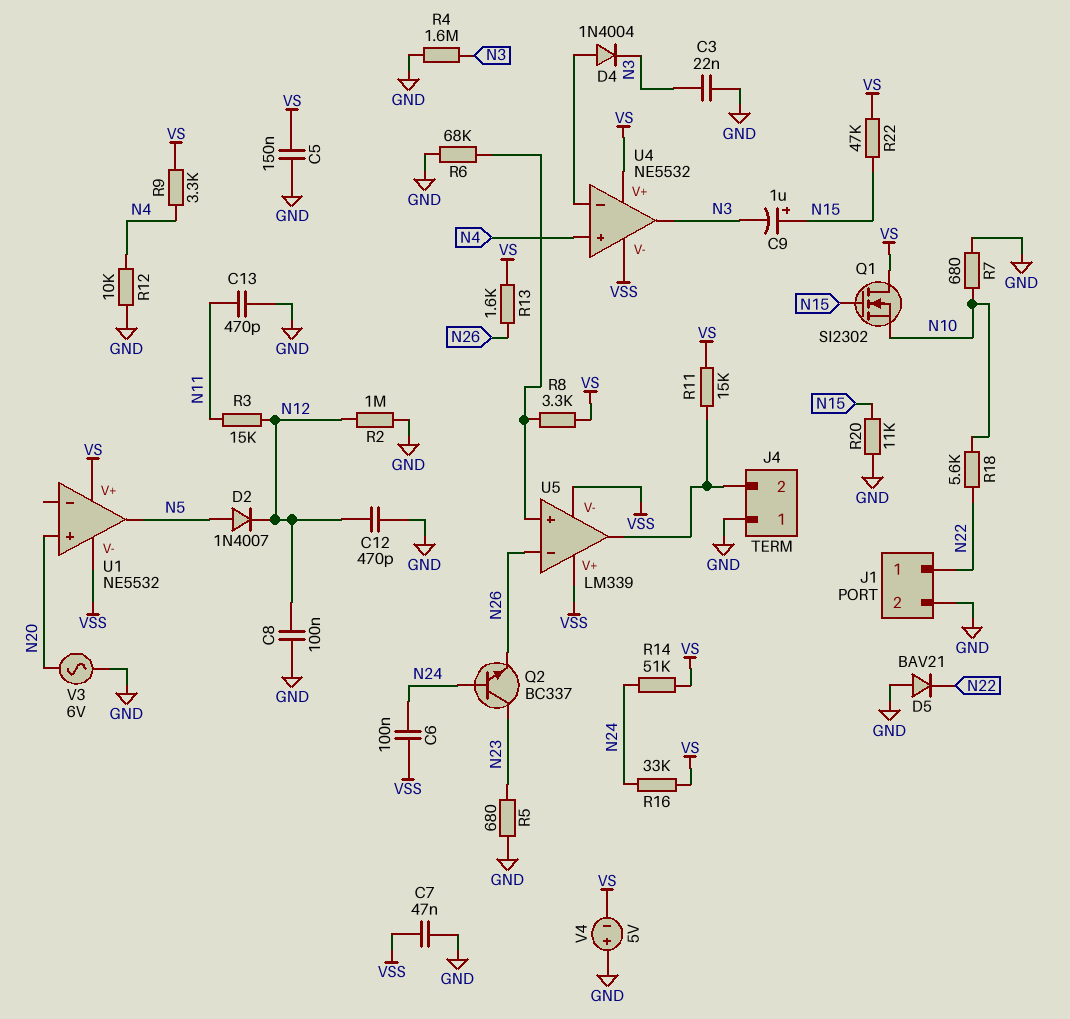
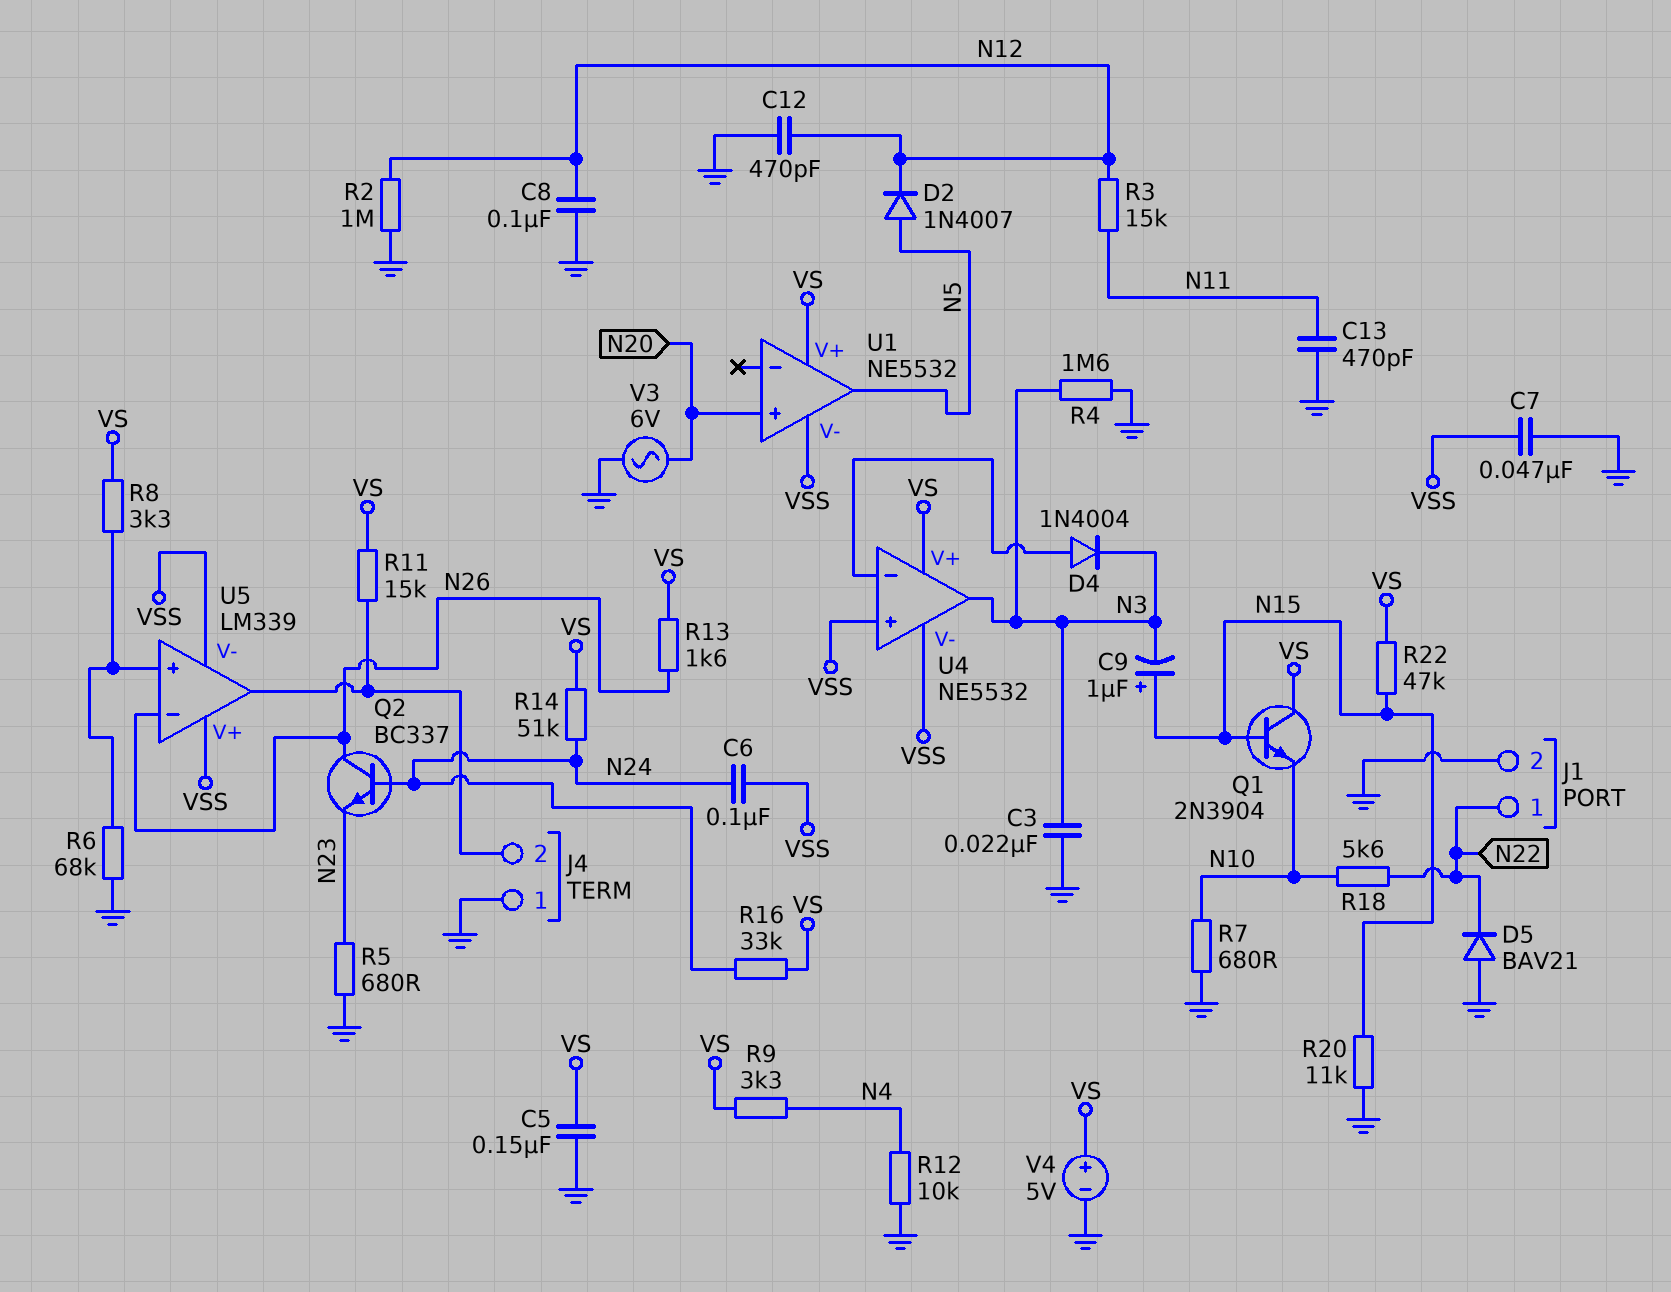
Q1: NMOS SI2302 (G N15, D VS, S N10) -> NPN 2N3904 (B N15, C VS, E N10)
Q2: NPN BC337 (B N24, C N23, E N26) -> NPN BC337 (B N24, C N26, E N23)
U4 pin in+: N4 -> VSS
V4: 5V (plus GND, minus VS) -> 5V (plus VS, minus GND)

